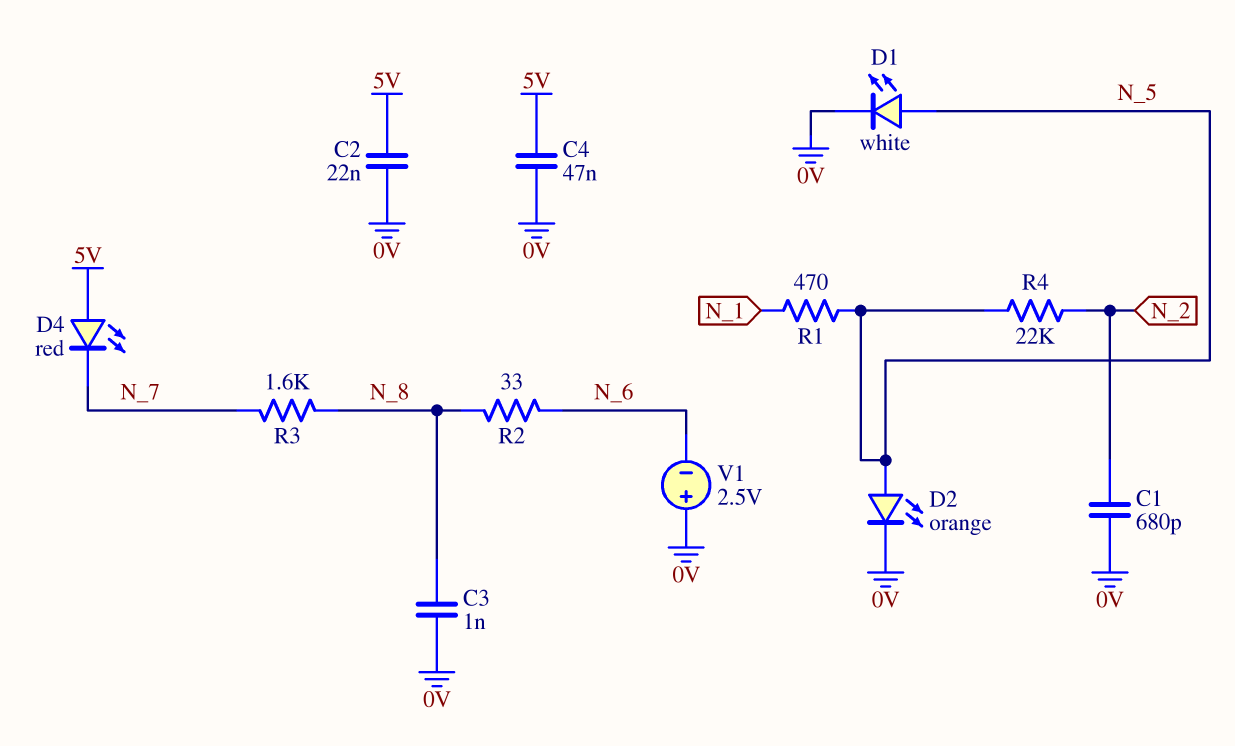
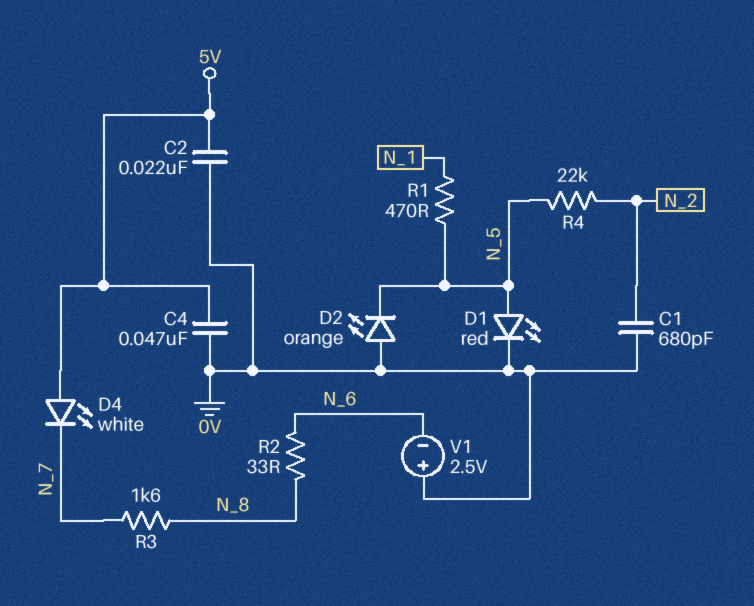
C3: 1nF (0V, N_8) -> none
D1: LED white (A N_5, K 0V) -> LED red (A N_5, K 0V)
D2: LED orange (A N_5, K 0V) -> LED orange (A 0V, K N_5)
D4: LED red (A 5V, K N_7) -> LED white (A 5V, K N_7)

